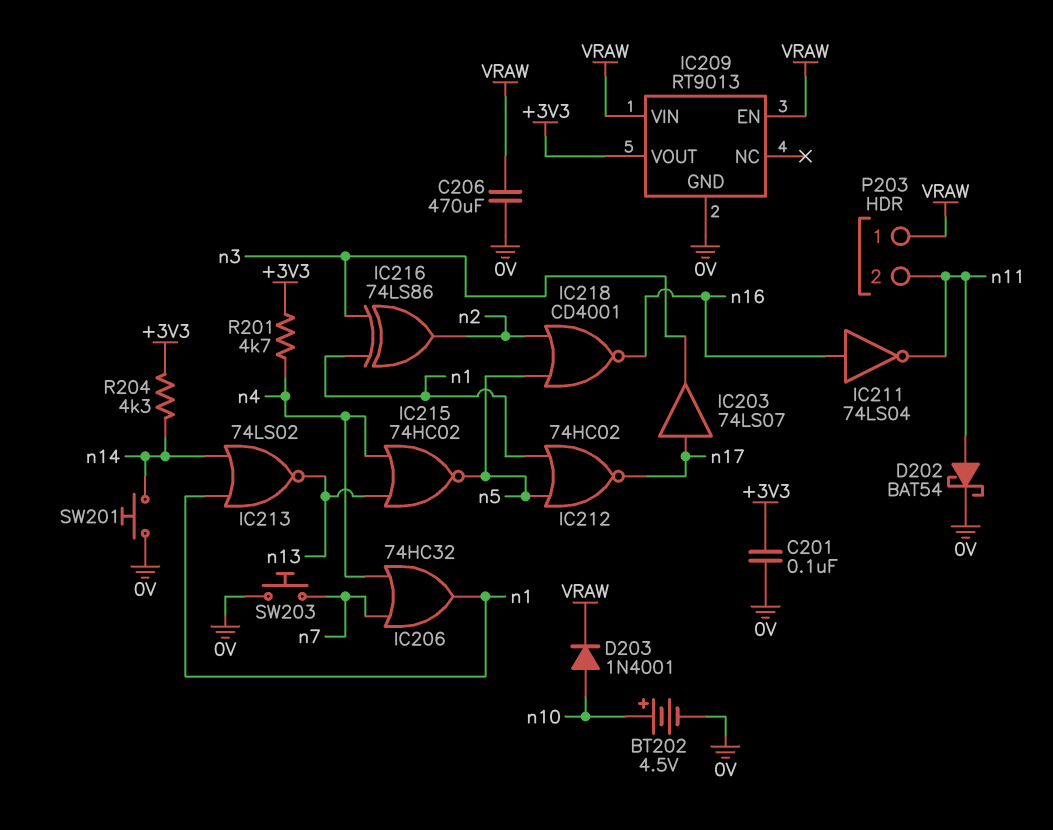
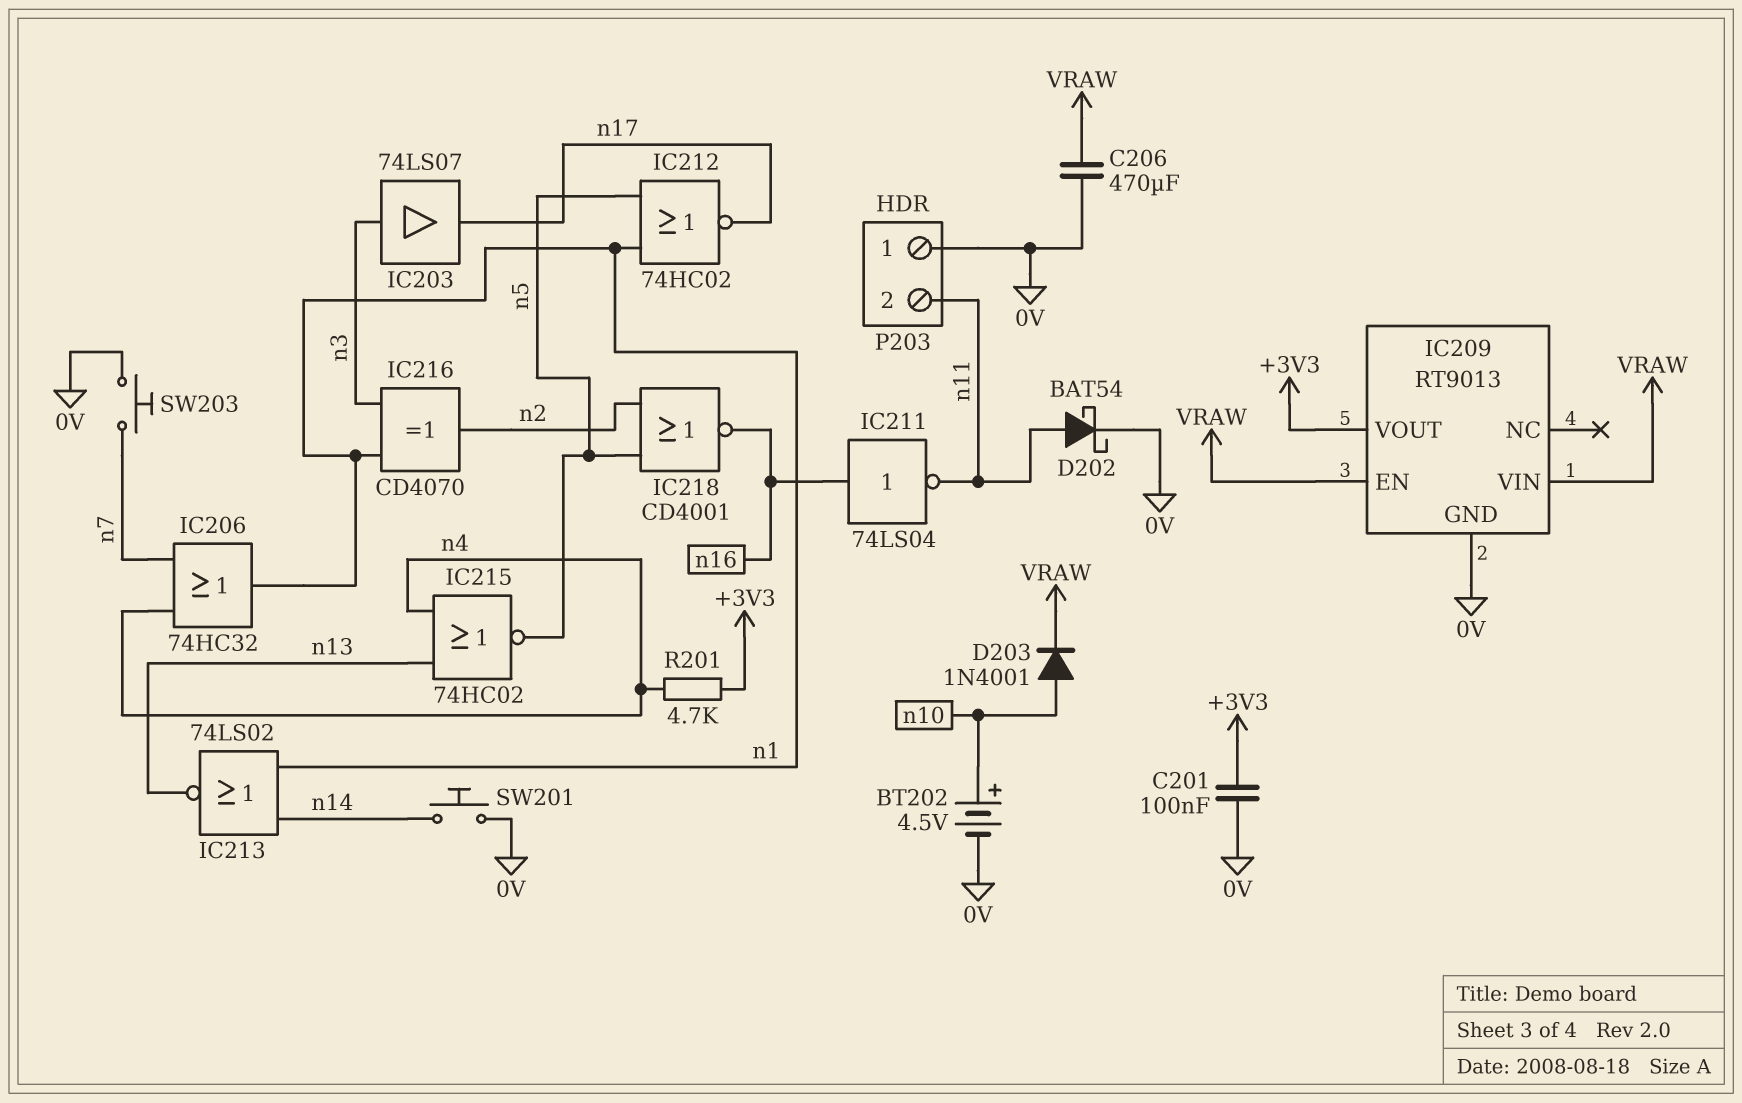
IC203: buffer 74LS07 (in n17, out n3) -> buffer 74LS07 (in n3, out n17)
IC216: XOR 74LS86 (in n1, in n3, out n2) -> XOR CD4070 (in n1, in n3, out n2)
P203 pin 1: VRAW -> 0V
R204: 4.3k (+3V3, n14) -> none

